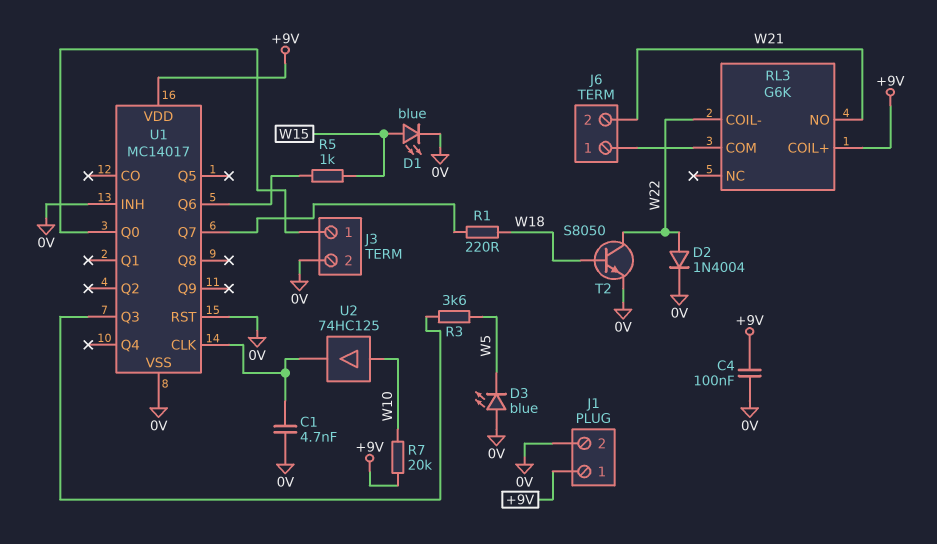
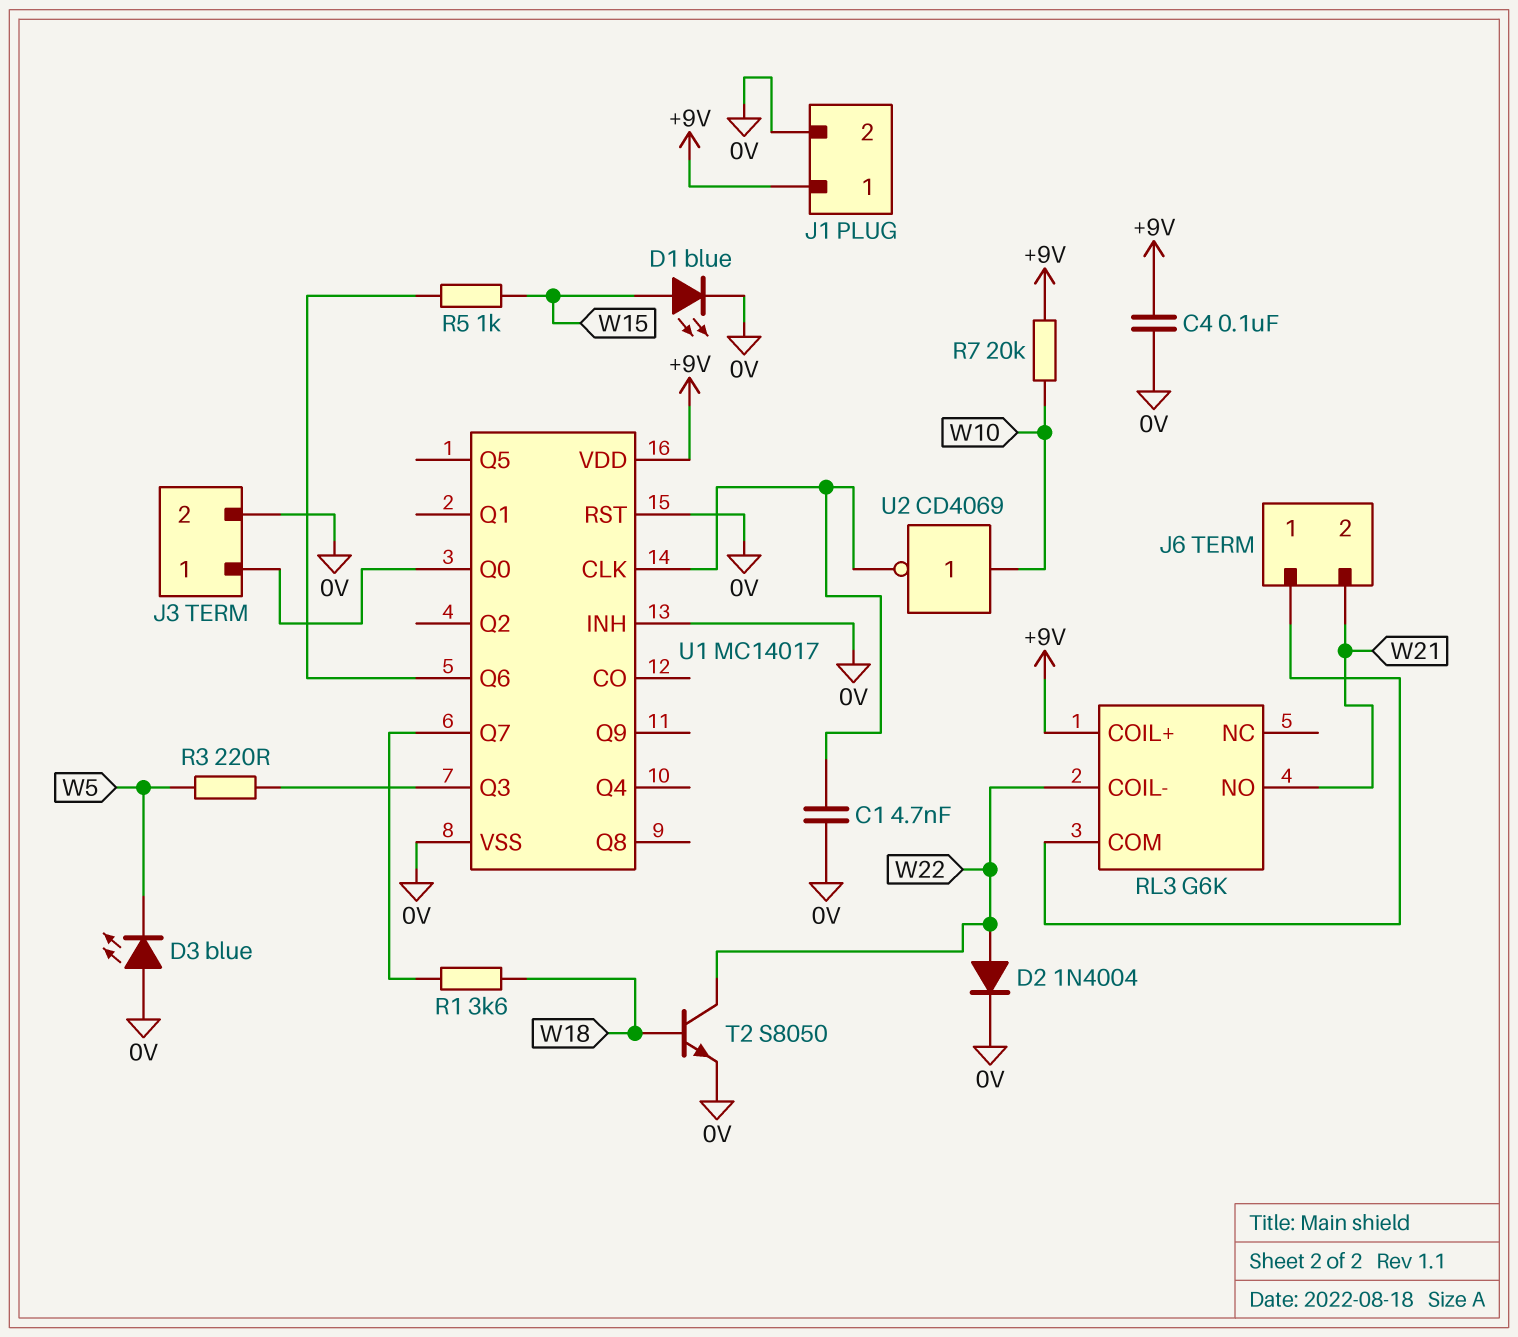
R1: 220 (U1/Q7, W18) -> 3.6k (U1/Q7, W18)
R3: 3.6k (U1/Q3, W5) -> 220 (U1/Q3, W5)
U2: buffer 74HC125 (in W10, out U1/CLK) -> NOT CD4069 (in W10, out U1/CLK)

